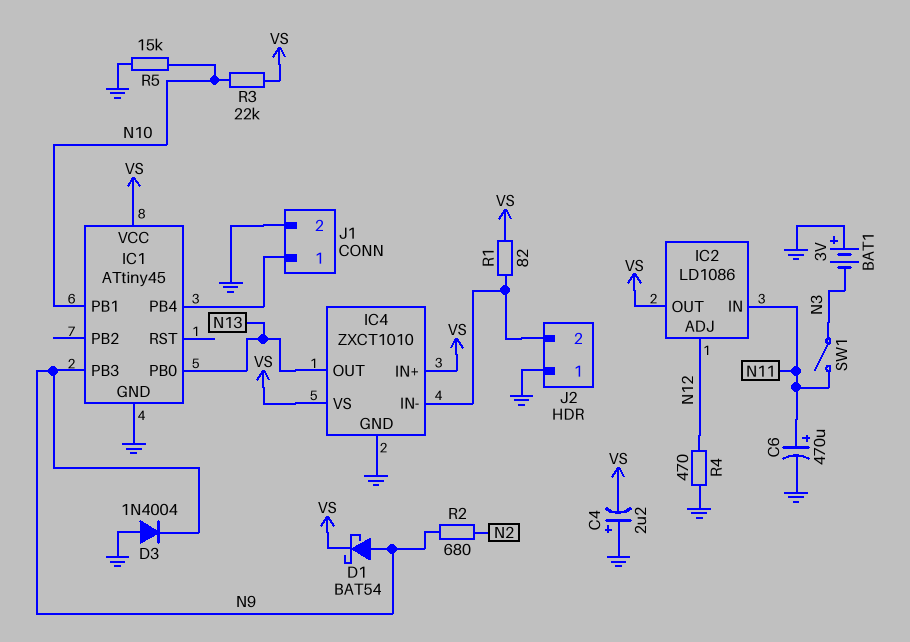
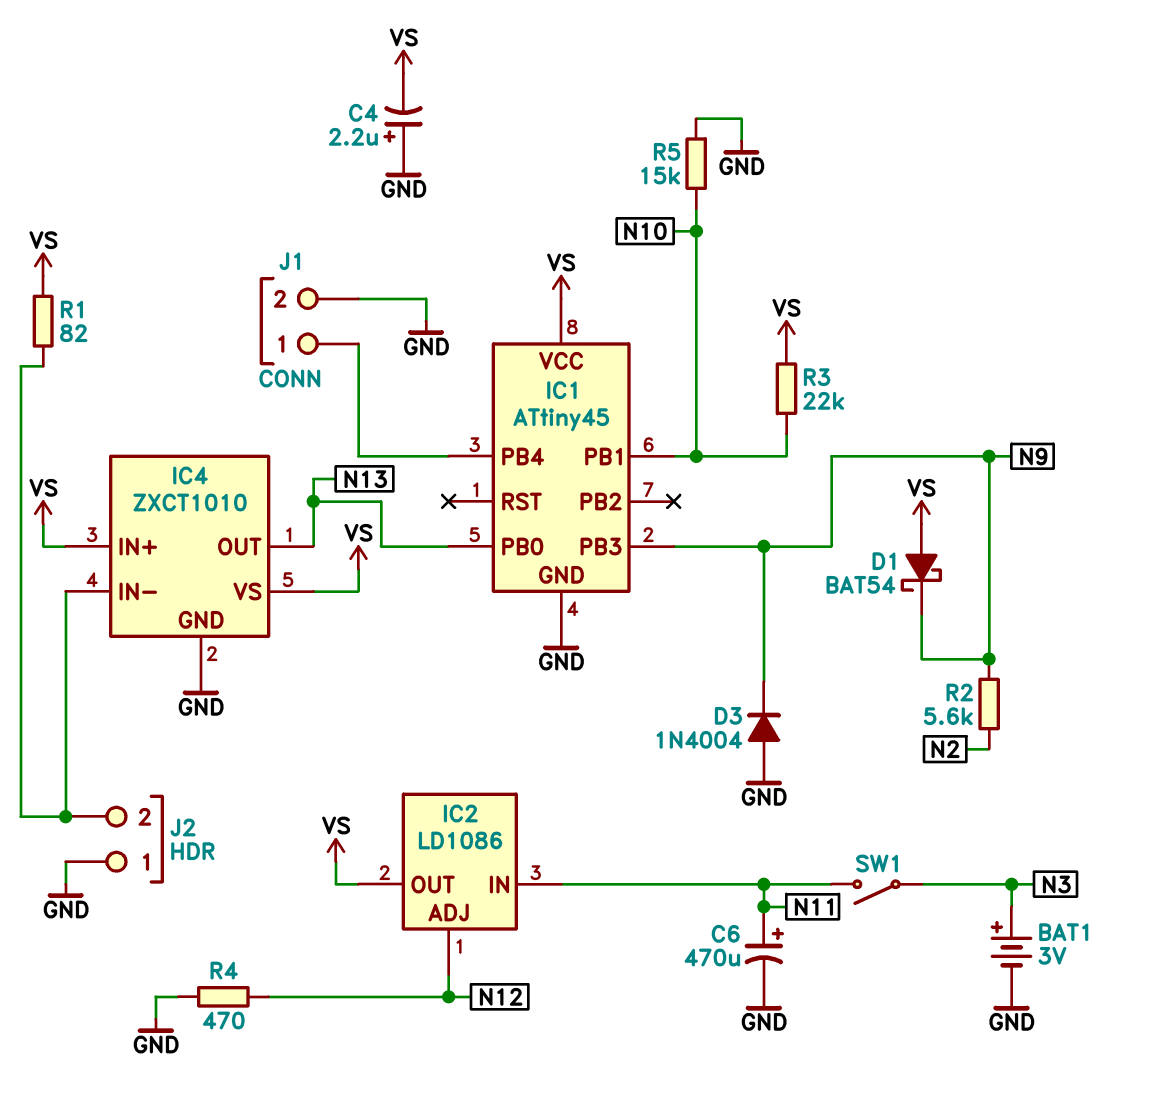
BAT1: 3V (plus GND, minus N3) -> 3V (plus N3, minus GND)
D1: schottky BAT54 (A N9, K VS) -> schottky BAT54 (A VS, K N9)
R2: 680 (N2, N9) -> 5.6k (N2, N9)

